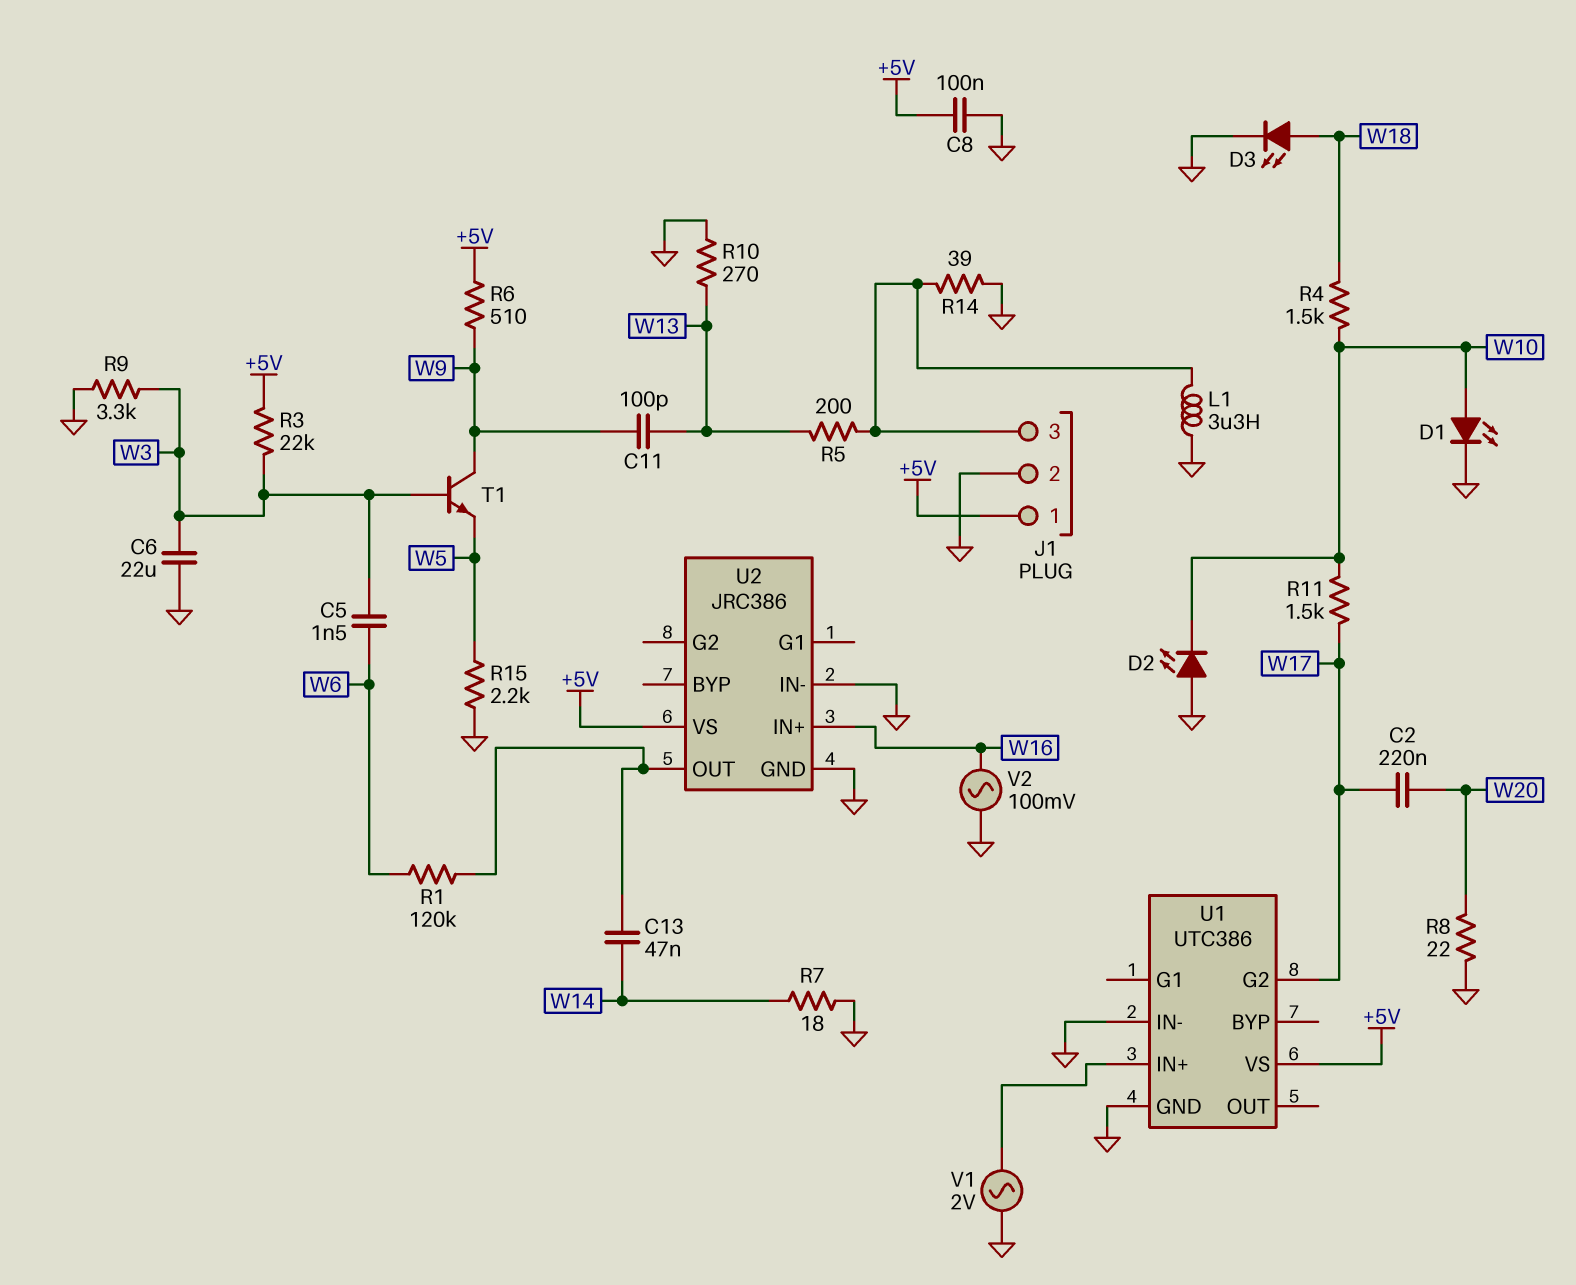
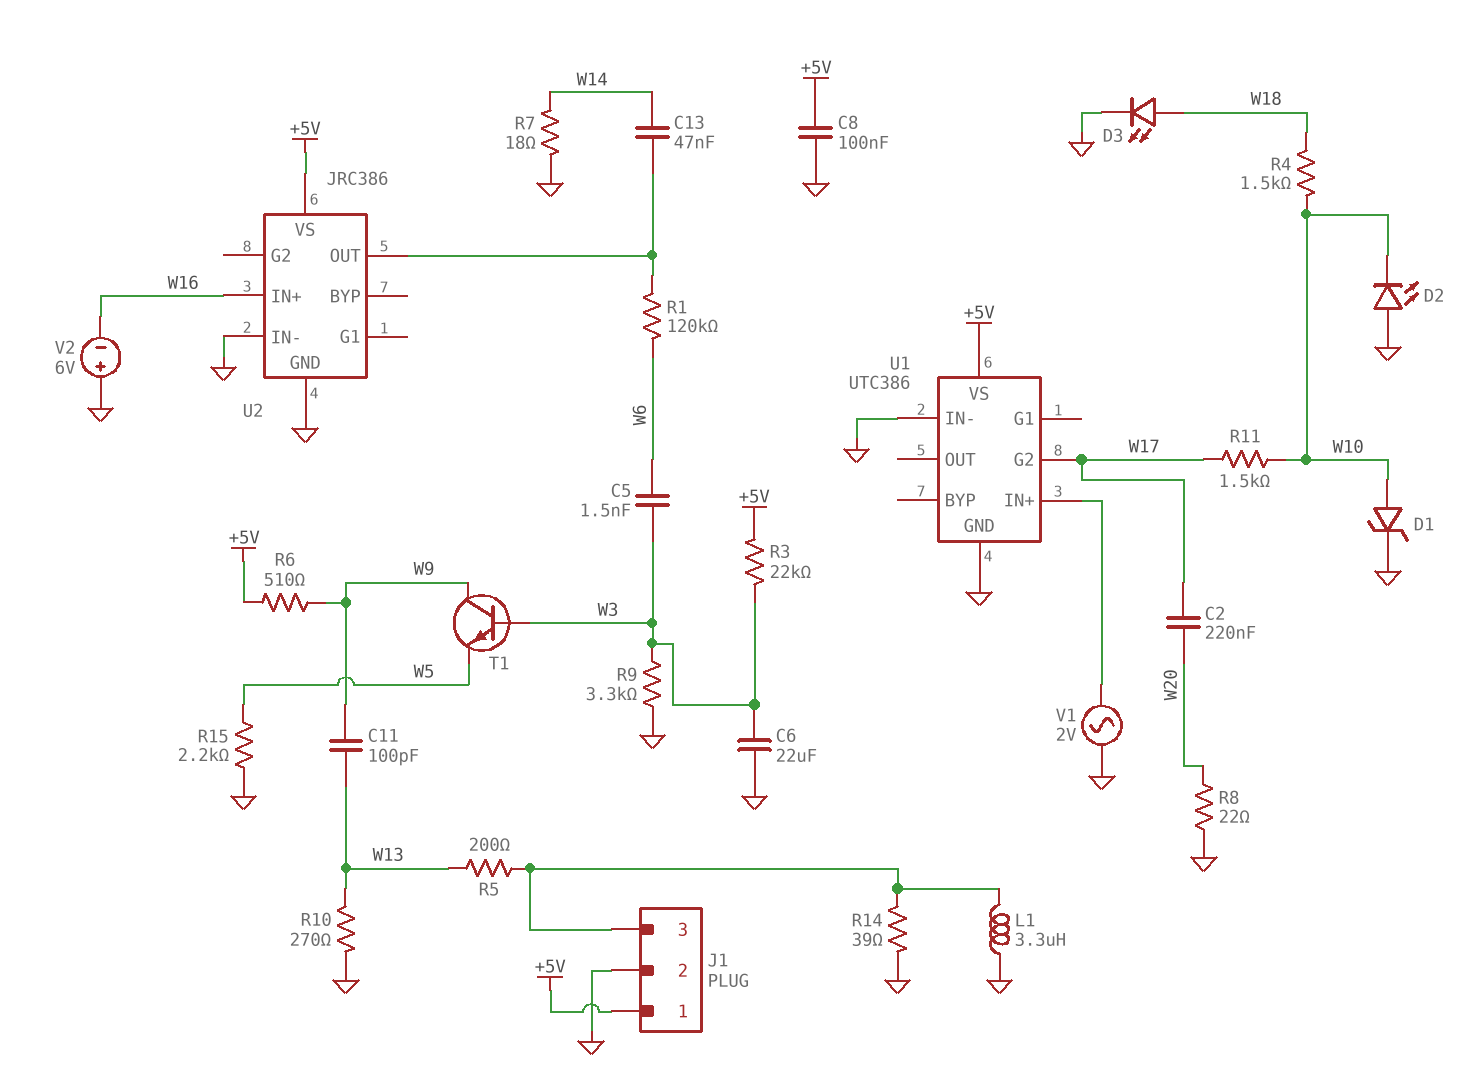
D1: LED (A W10, K GND) -> zener (A W10, K GND)
V2: AC 100mV (GND, W16) -> 6V (plus GND, minus W16)

